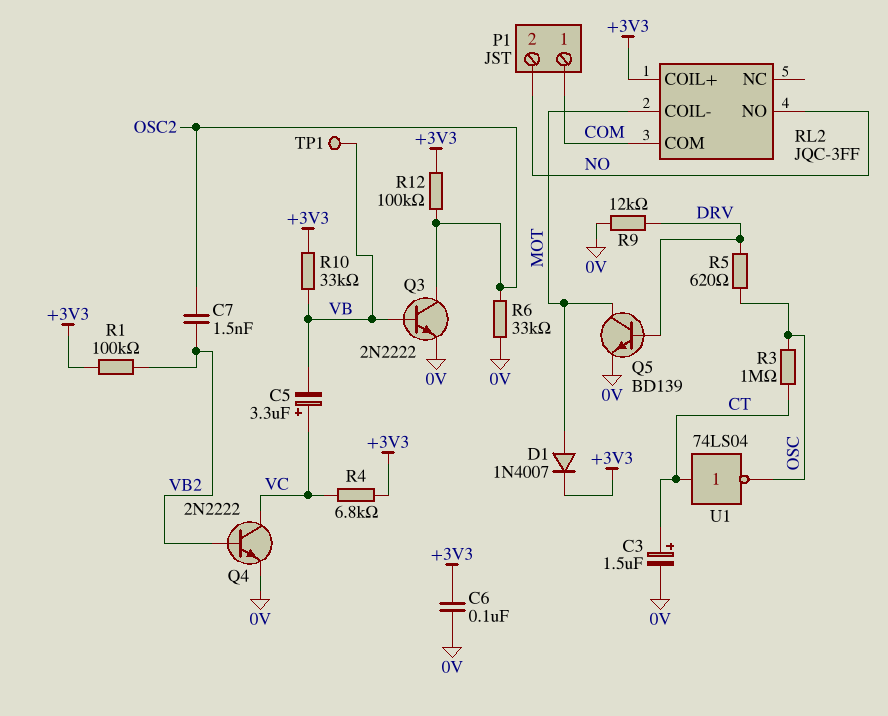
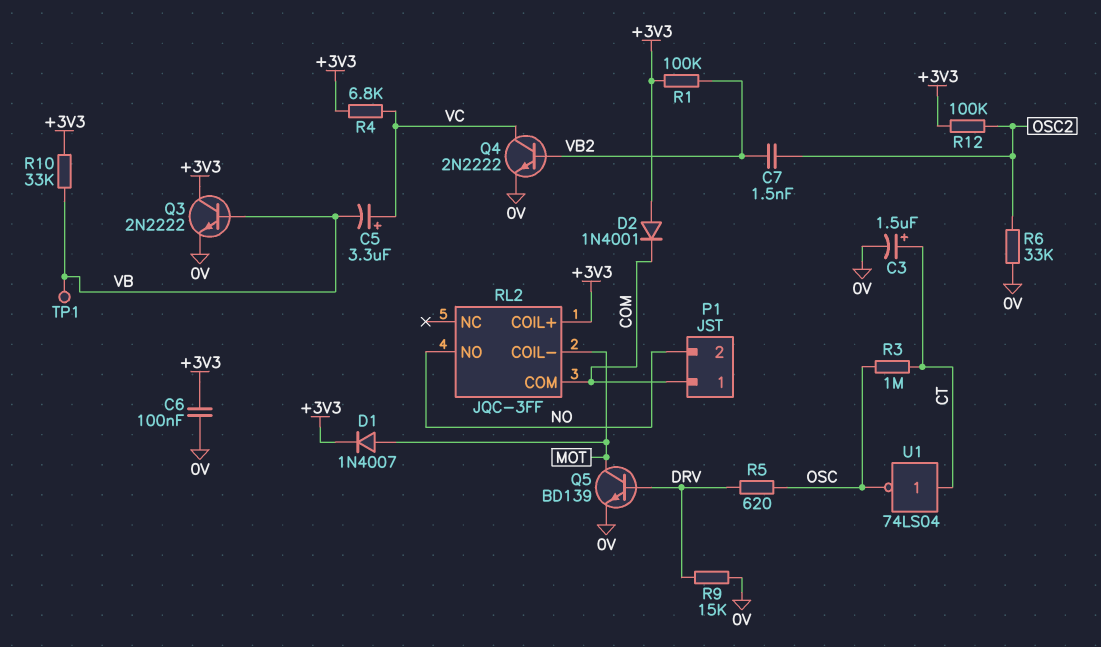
D2: none -> diode 1N4001 (A +3V3, K COM)
Q3: NPN 2N2222 (B VB, C OSC2, E 0V) -> NPN 2N2222 (B VB, C +3V3, E 0V)
R9: 12k (0V, DRV) -> 15k (0V, DRV)

